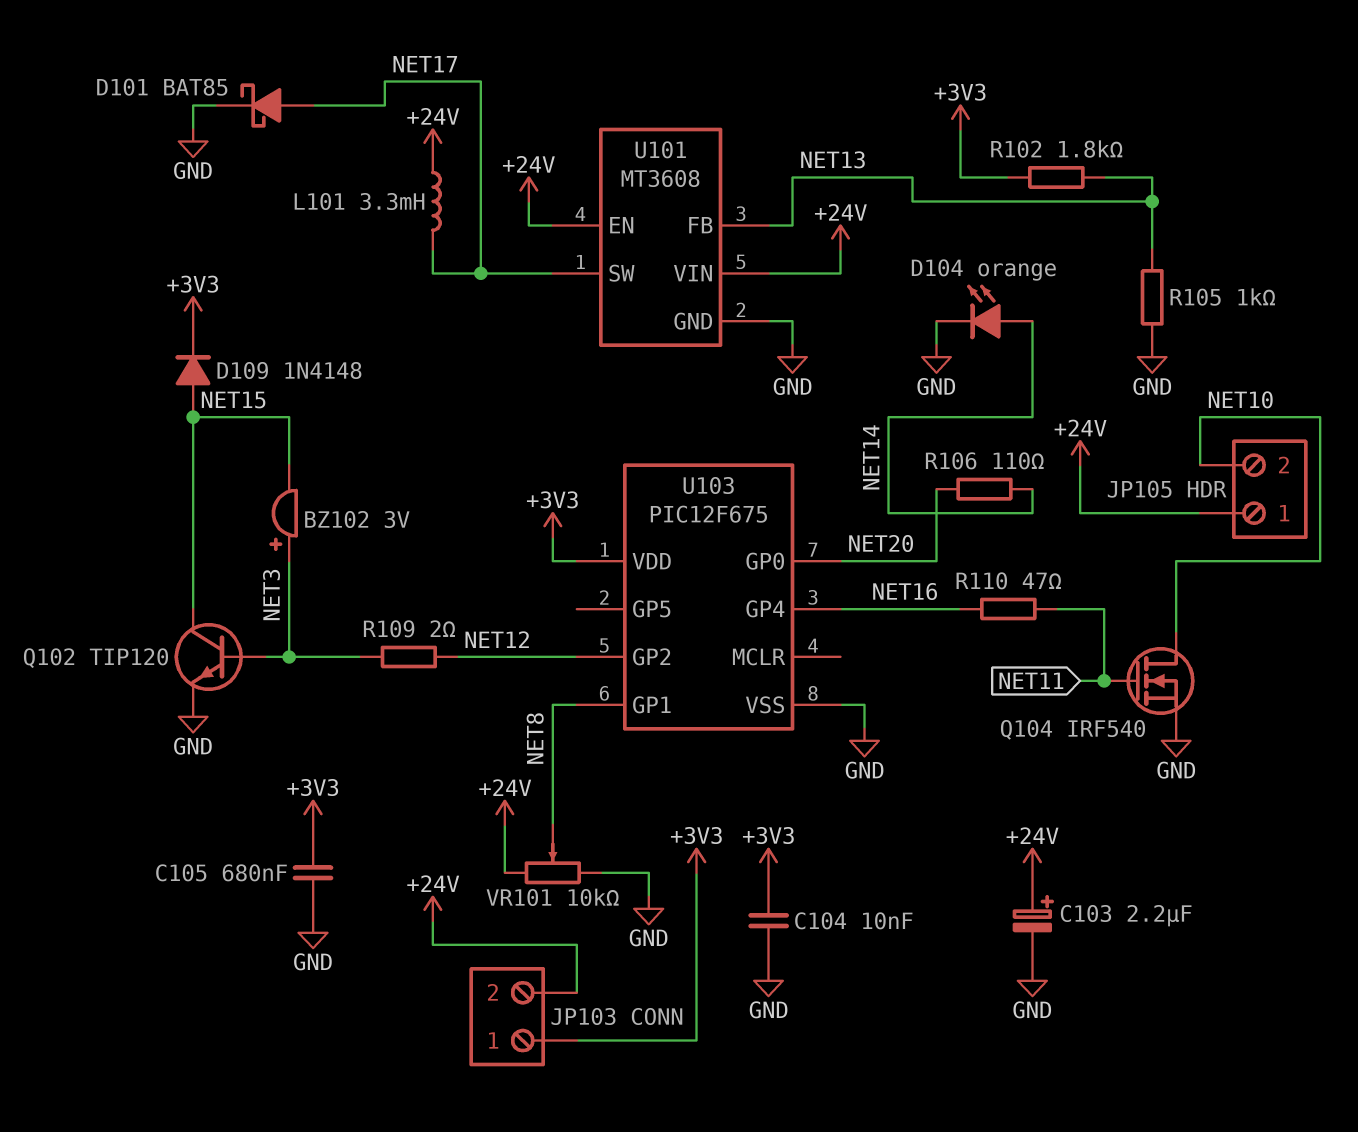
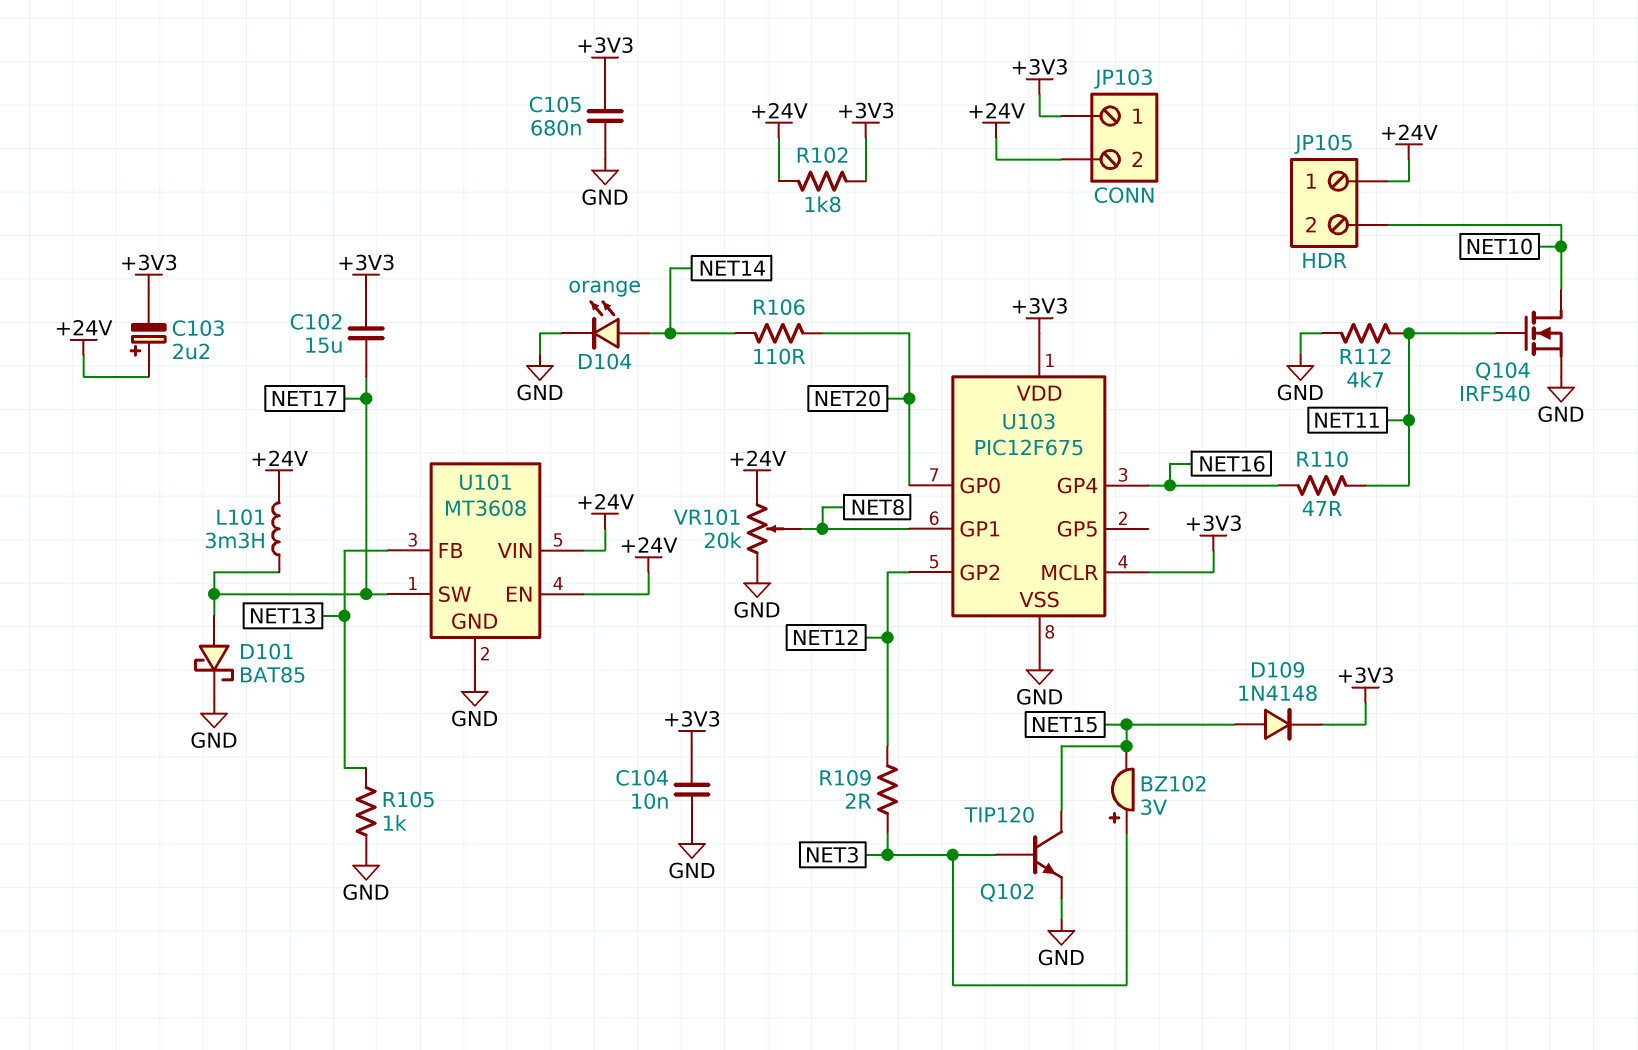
C102: none -> 15uF (+3V3, NET17)
C103: 2.2uF (plus +24V, minus GND) -> 2.2uF (plus +24V, minus +3V3)
R102: 1.8k (+3V3, NET13) -> 1.8k (+3V3, +24V)
R112: none -> 4.7k (GND, NET11)
U103 pin MCLR: none -> +3V3
VR101: 10k (+24V, GND, wiper NET8) -> 20k (+24V, GND, wiper NET8)

